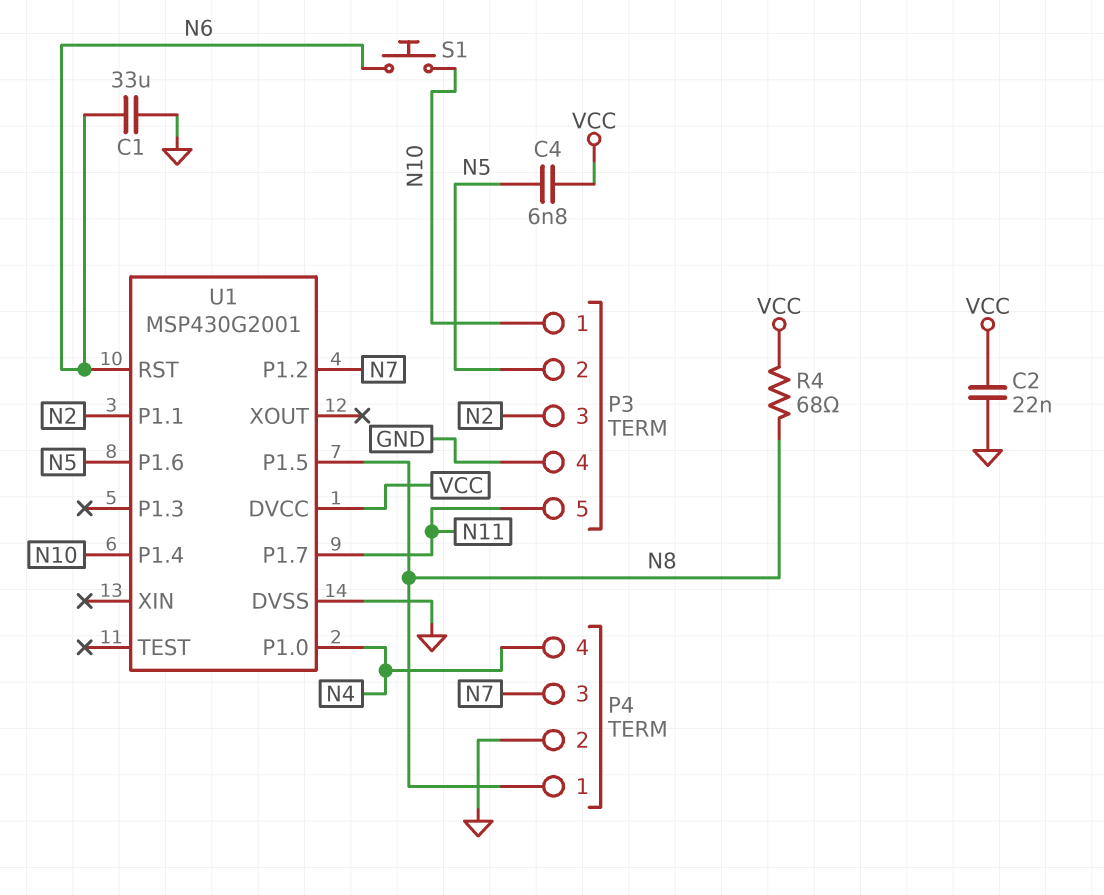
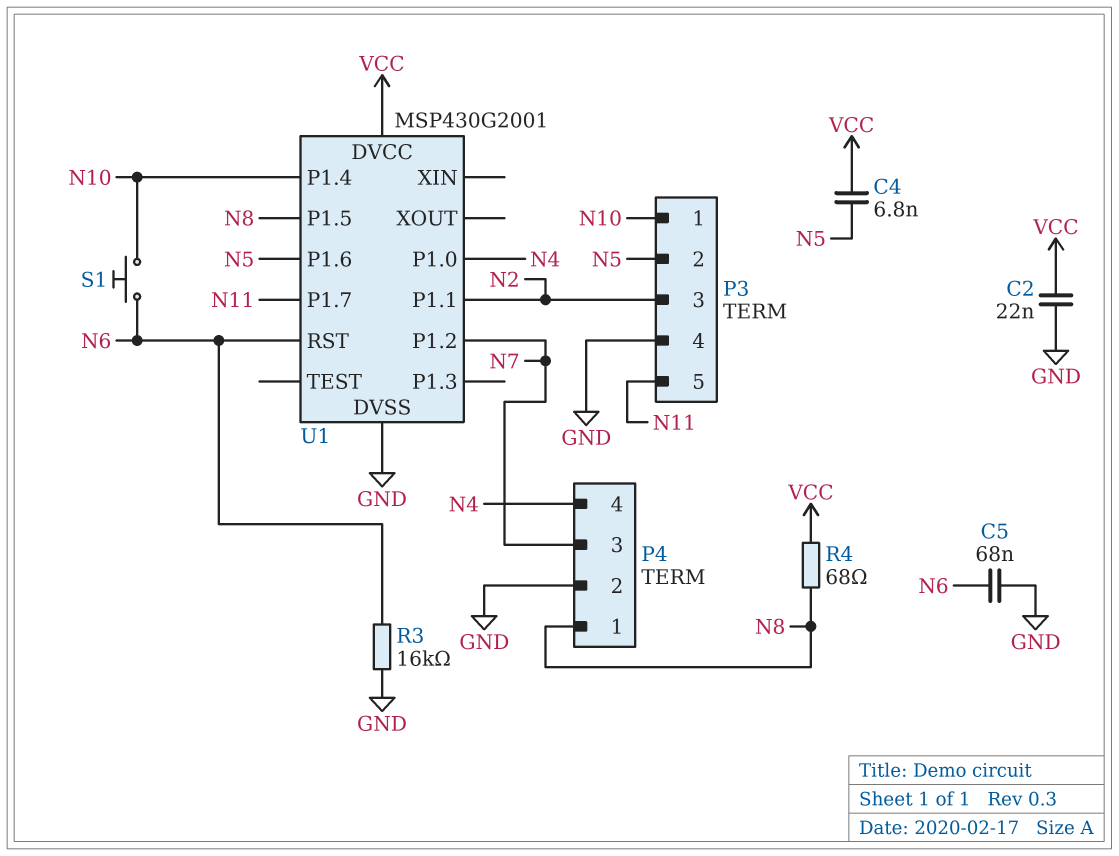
C1: 33uF (GND, N6) -> none
C5: none -> 68nF (GND, N6)
R3: none -> 16k (GND, N6)

